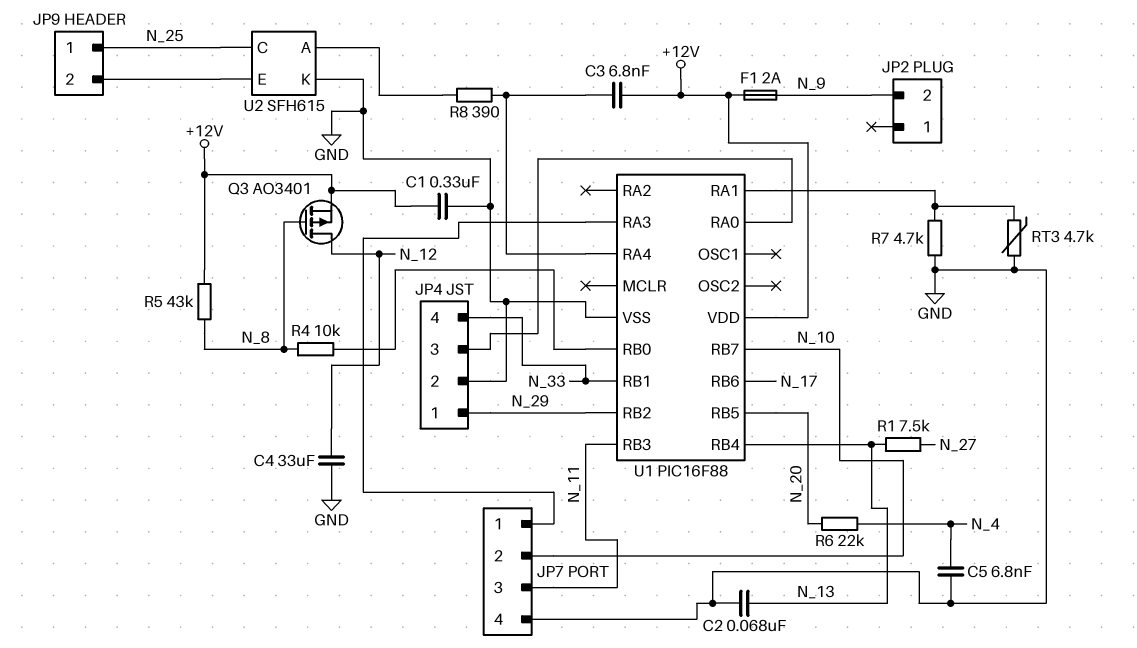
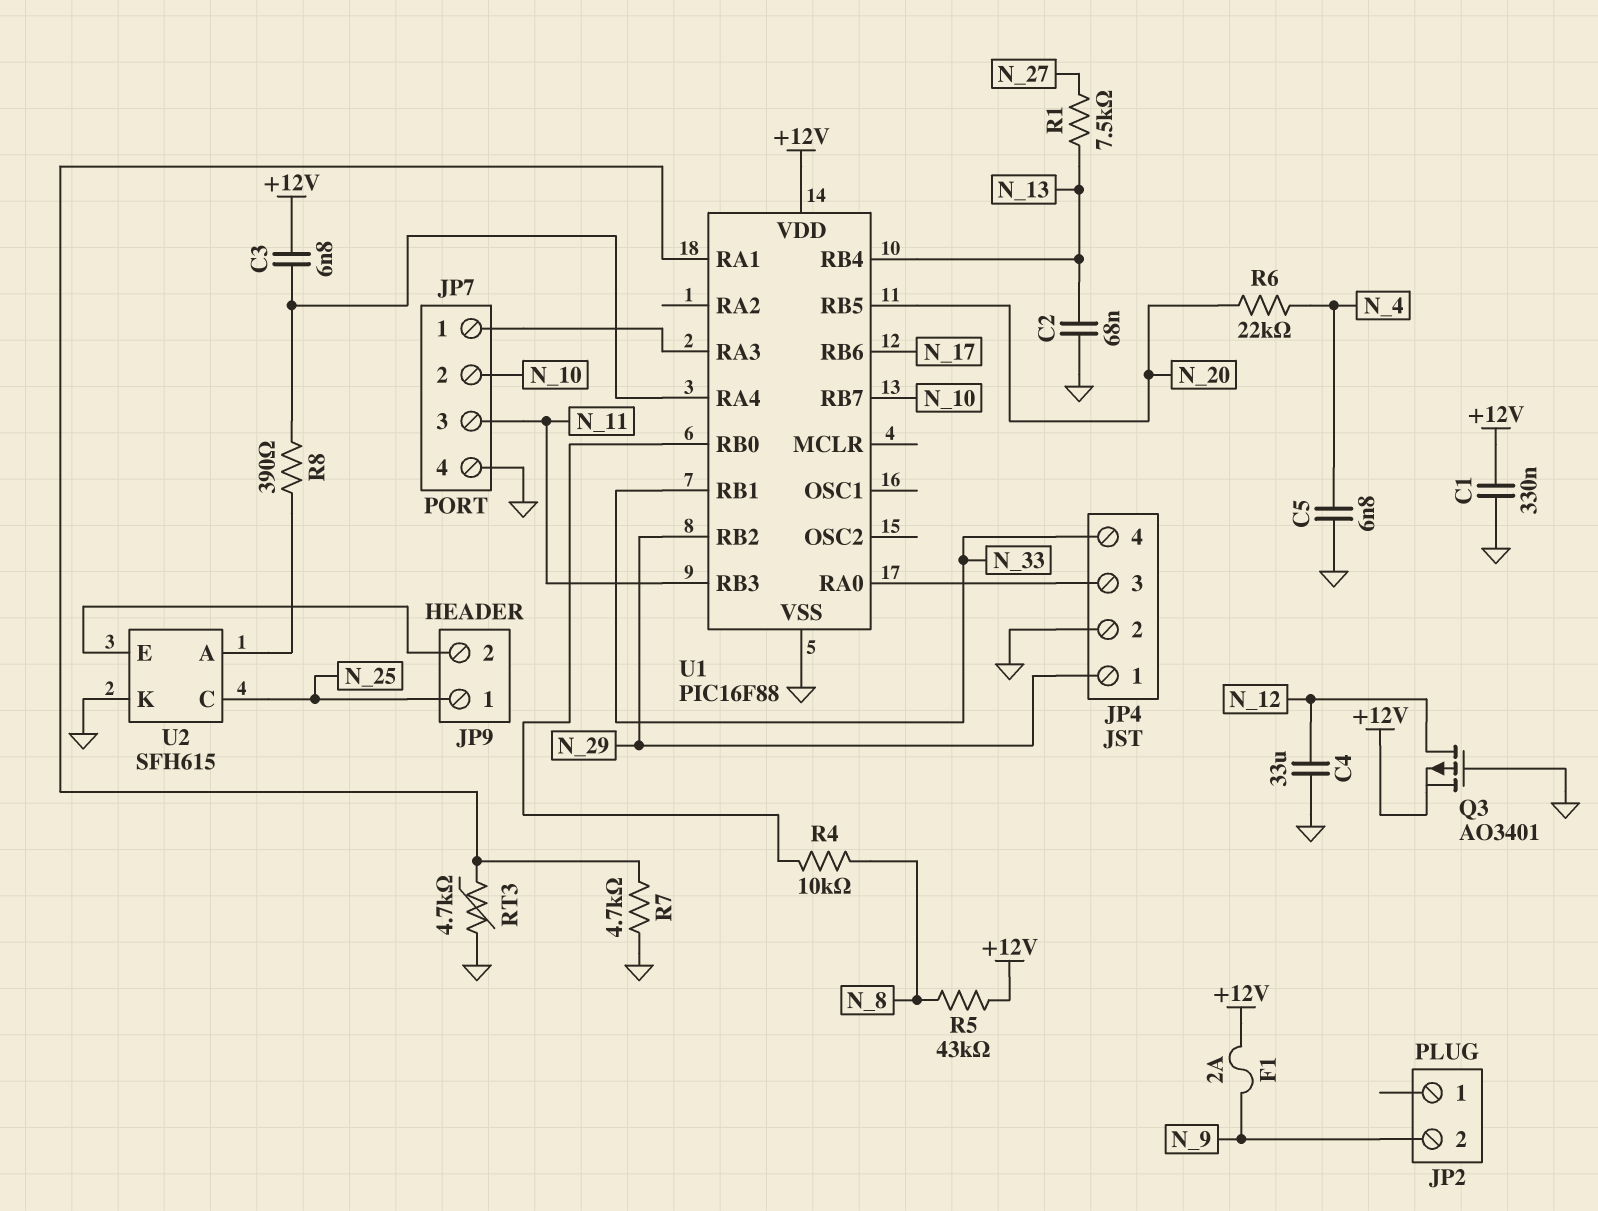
Q3: PMOS AO3401 (G N_8, D N_12, S +12V) -> PMOS AO3401 (G GND, D N_12, S +12V)

